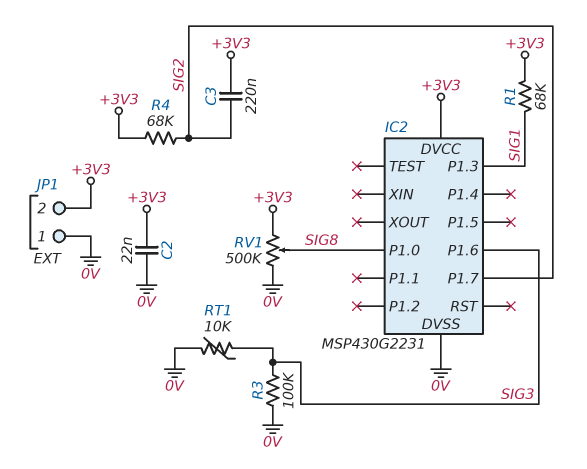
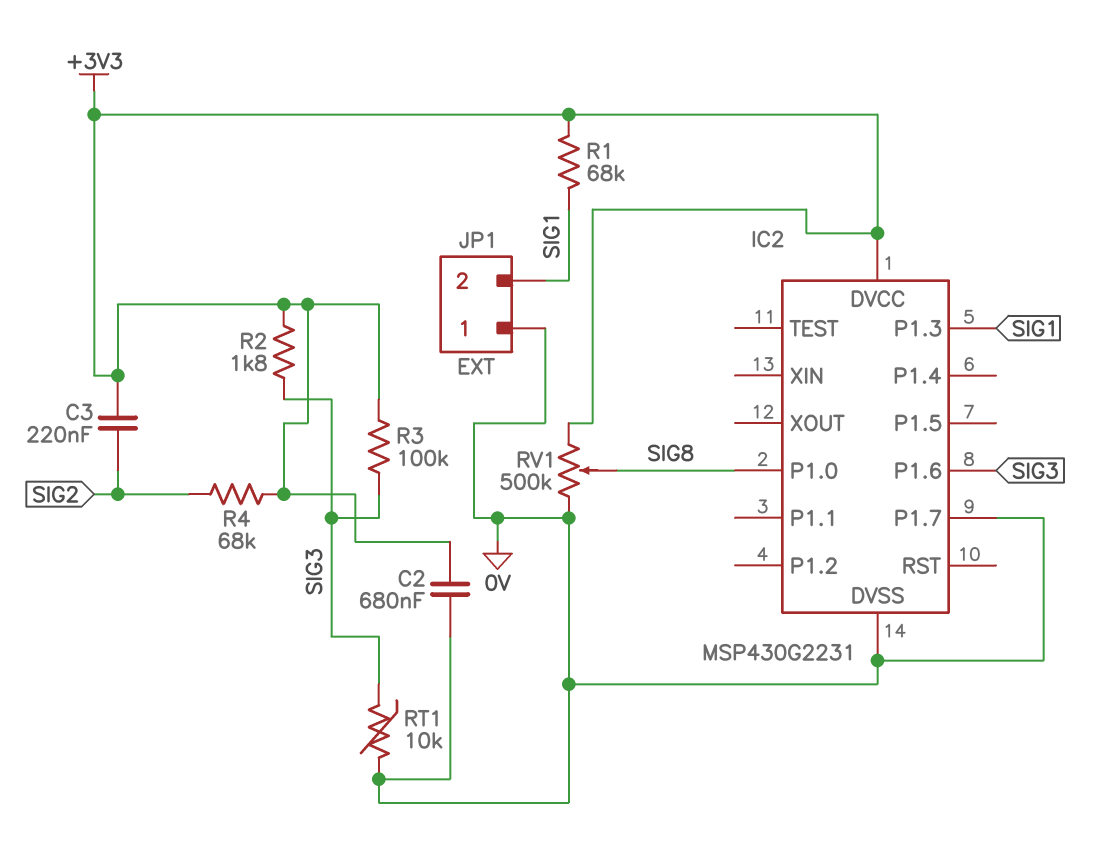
C2: 22nF (+3V3, 0V) -> 680nF (+3V3, 0V)
IC2 pin P1.7: SIG2 -> 0V
JP1 pin 2: +3V3 -> SIG1
R2: none -> 1.8k (+3V3, SIG3)
R3: 100k (0V, SIG3) -> 100k (+3V3, SIG3)

